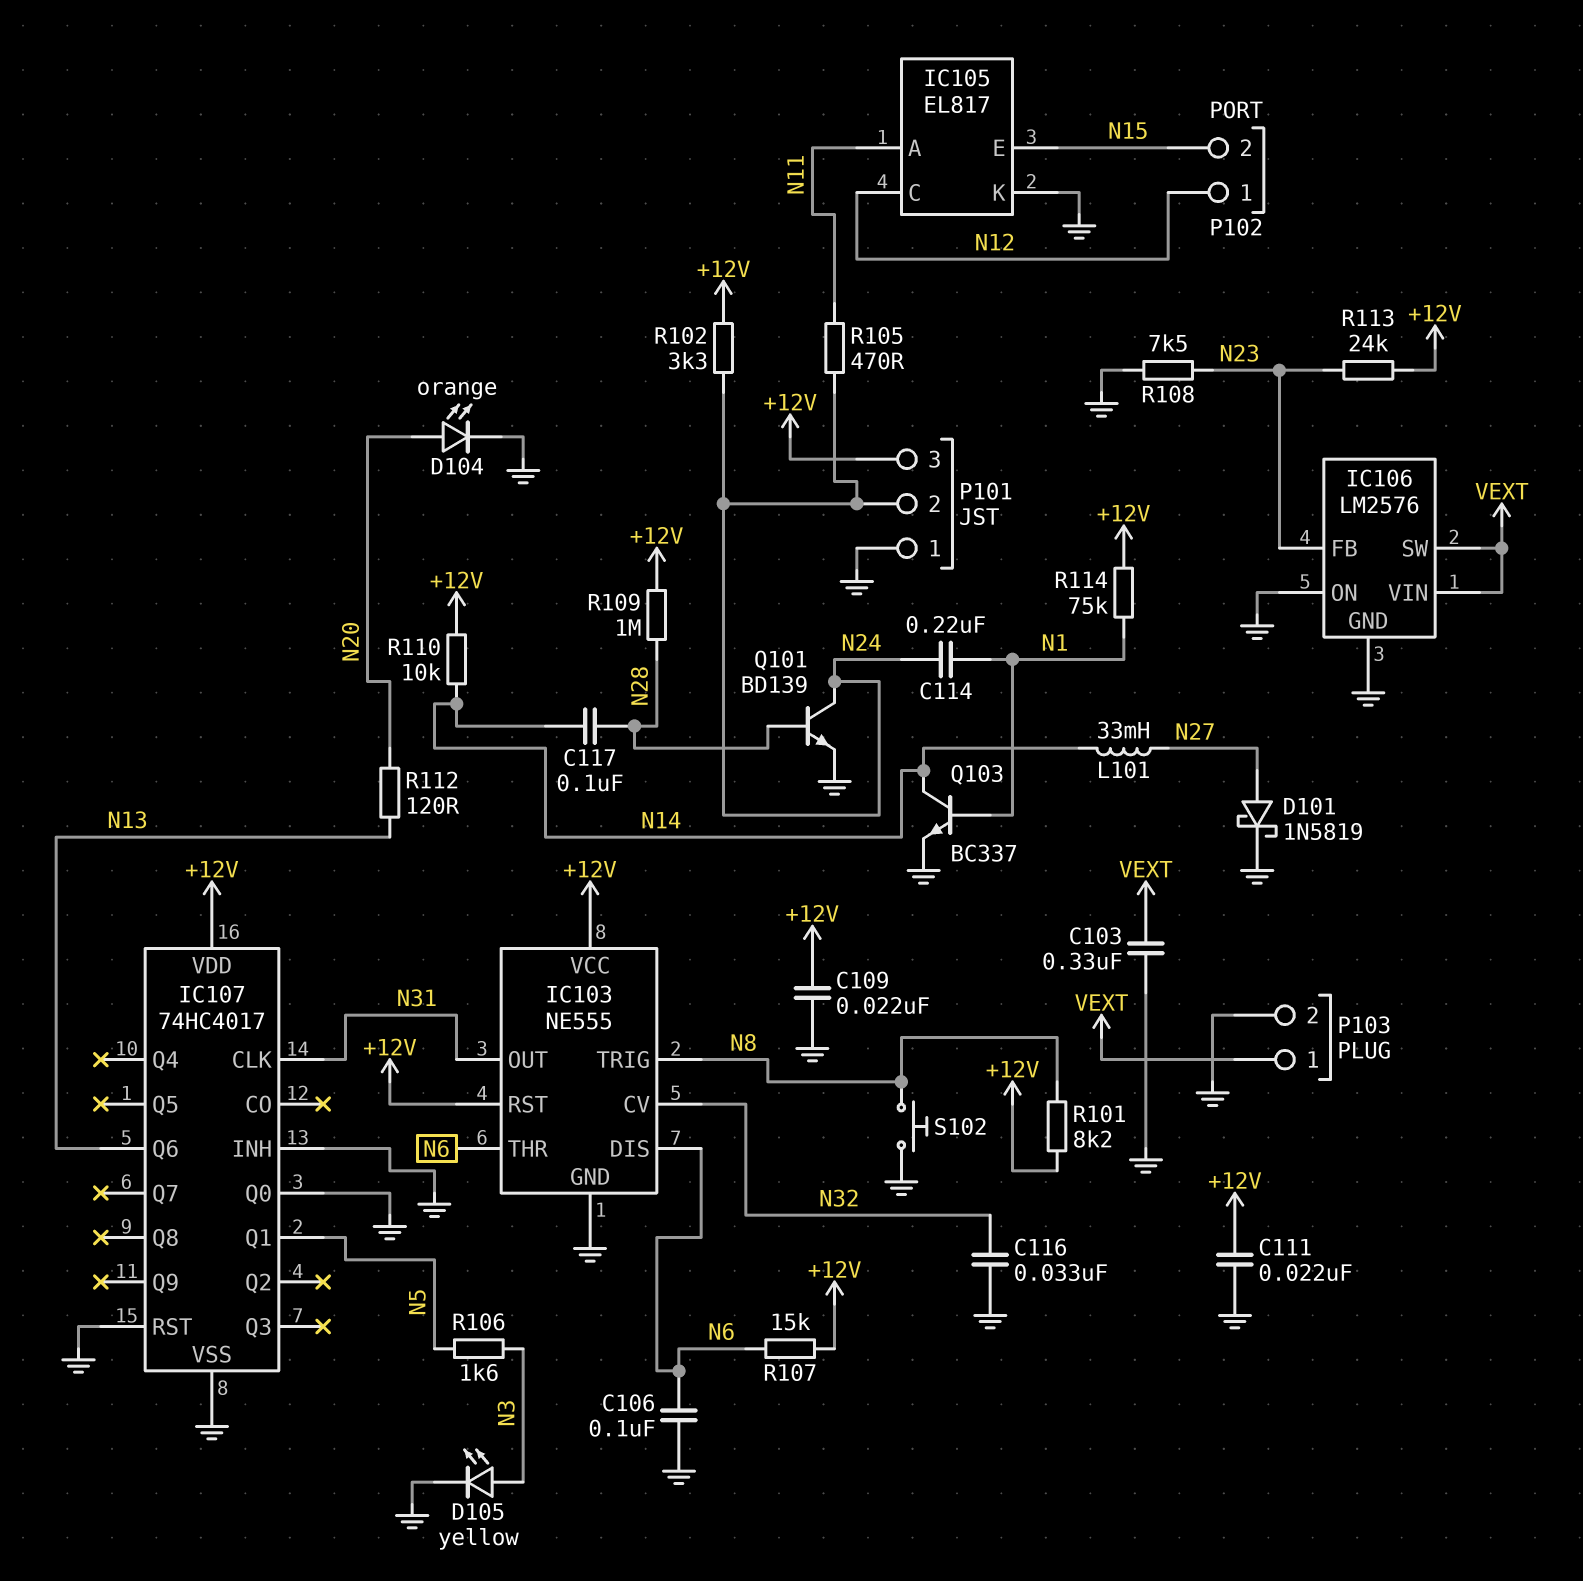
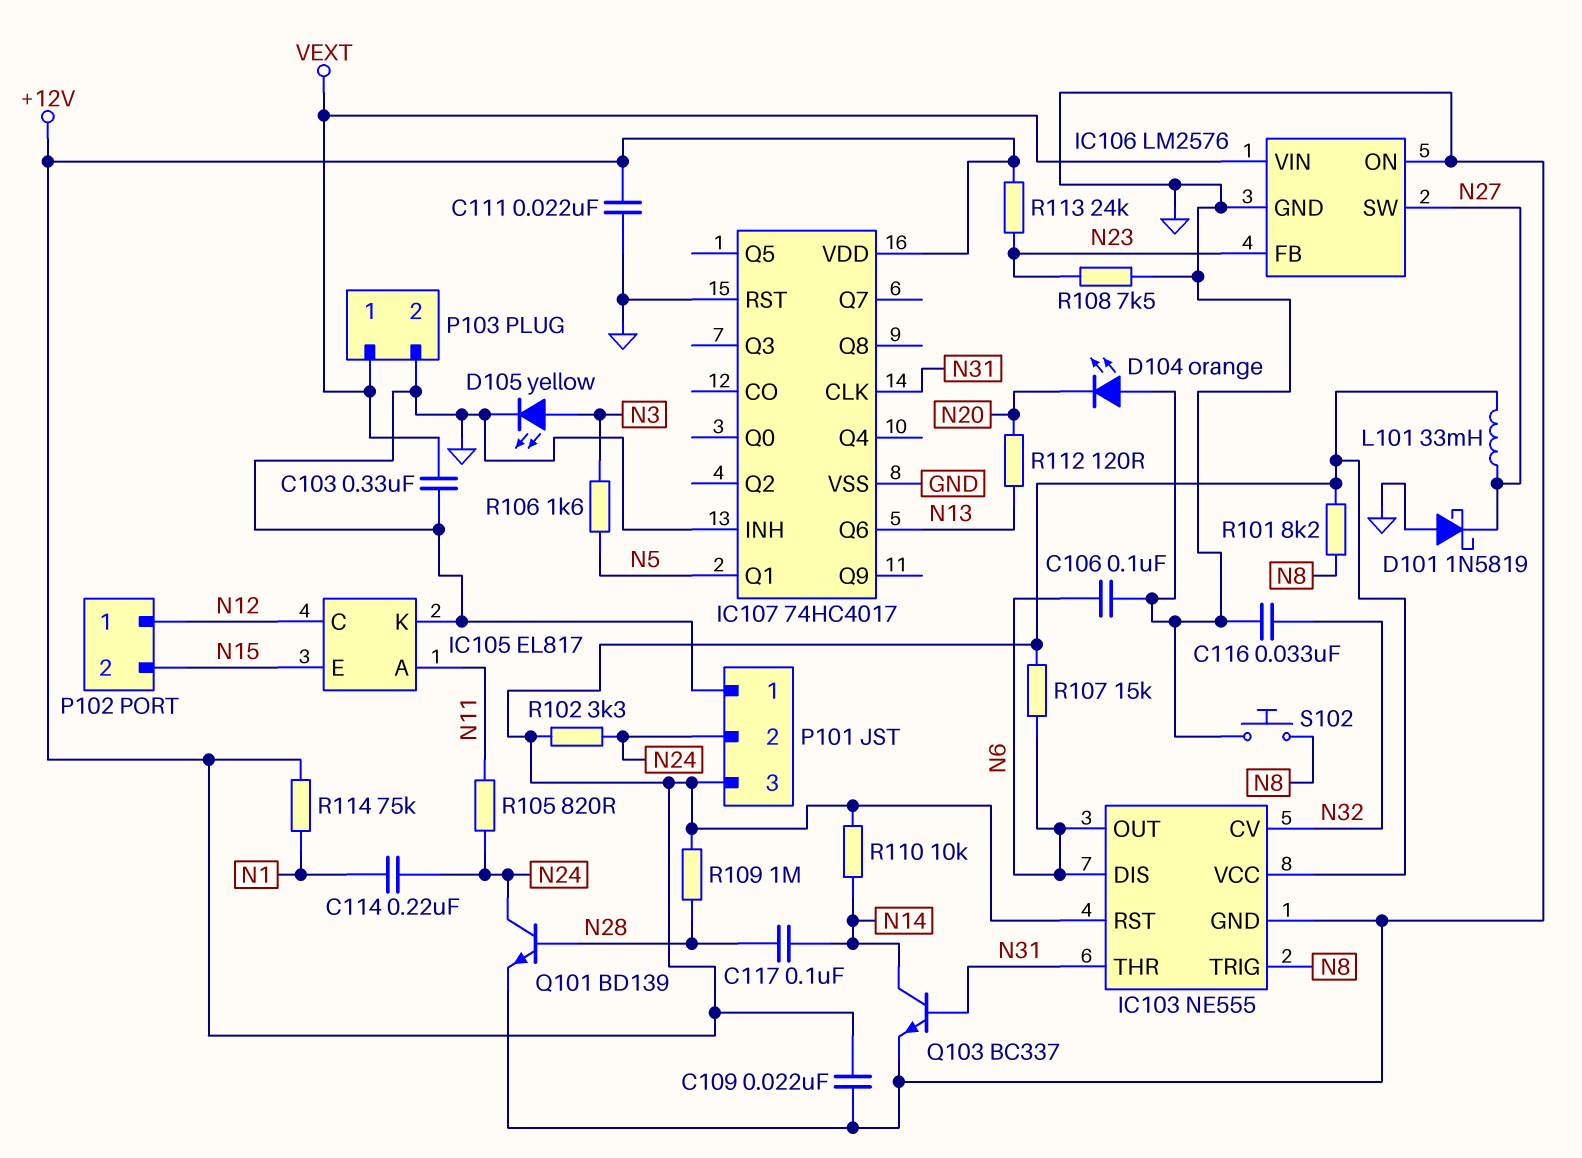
D101: schottky 1N5819 (A N27, K GND) -> schottky 1N5819 (A GND, K N27)
D104: LED orange (A N20, K GND) -> LED orange (A GND, K N20)
IC103 pin OUT: N31 -> N6
IC103 pin THR: N6 -> N31
IC106 pin SW: VEXT -> N27
IC107 pin Q0: GND -> none
L101: 33mH (N14, N27) -> 33mH (+12V, N27)
Q103: NPN BC337 (B N1, C N14, E GND) -> NPN BC337 (B N31, C N14, E GND)
R105: 470 (N11, N24) -> 820 (N11, N24)

